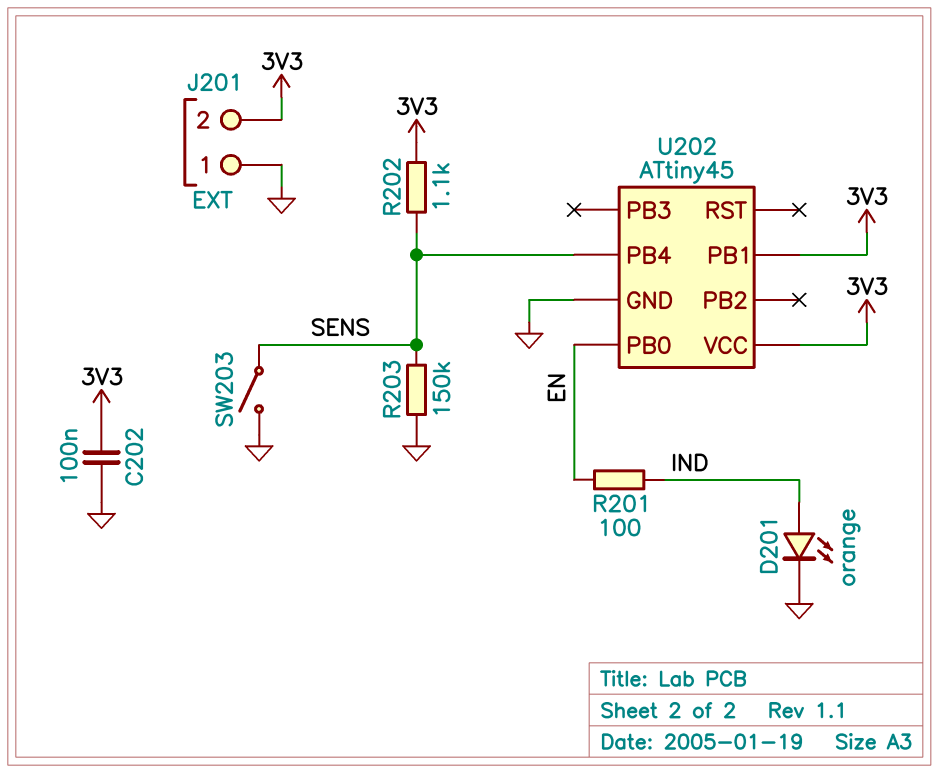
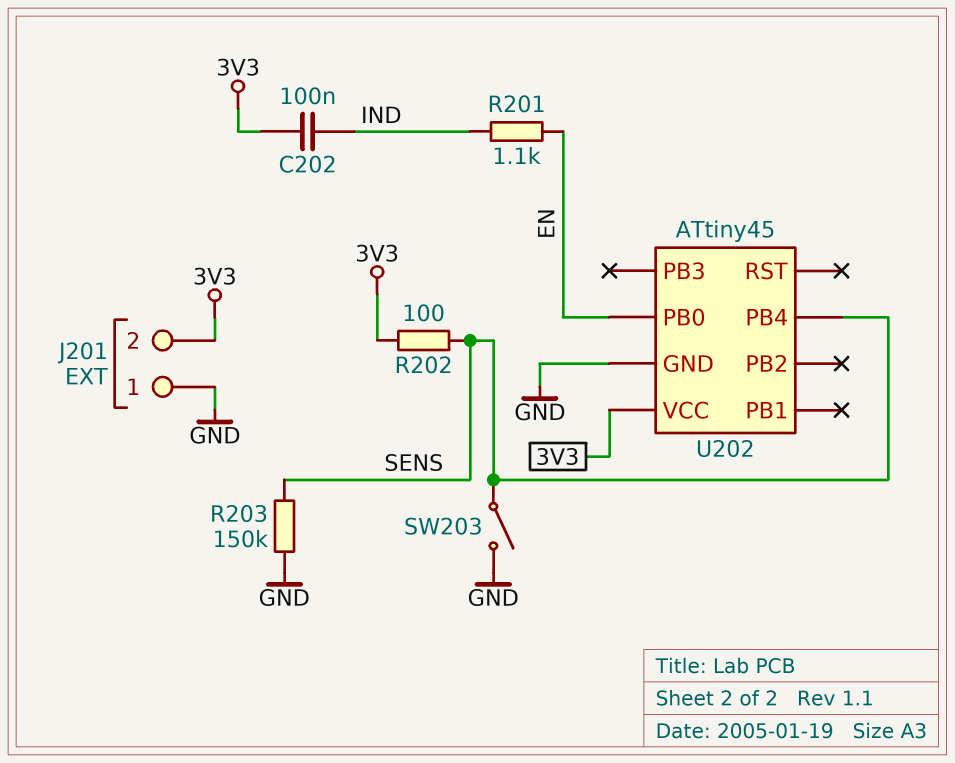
C202: 100nF (3V3, GND) -> 100nF (3V3, IND)
D201: LED orange (A IND, K GND) -> none
R201: 100 (EN, IND) -> 1.1k (EN, IND)
R202: 1.1k (3V3, SENS) -> 100 (3V3, SENS)
U202 pin PB1: 3V3 -> none

